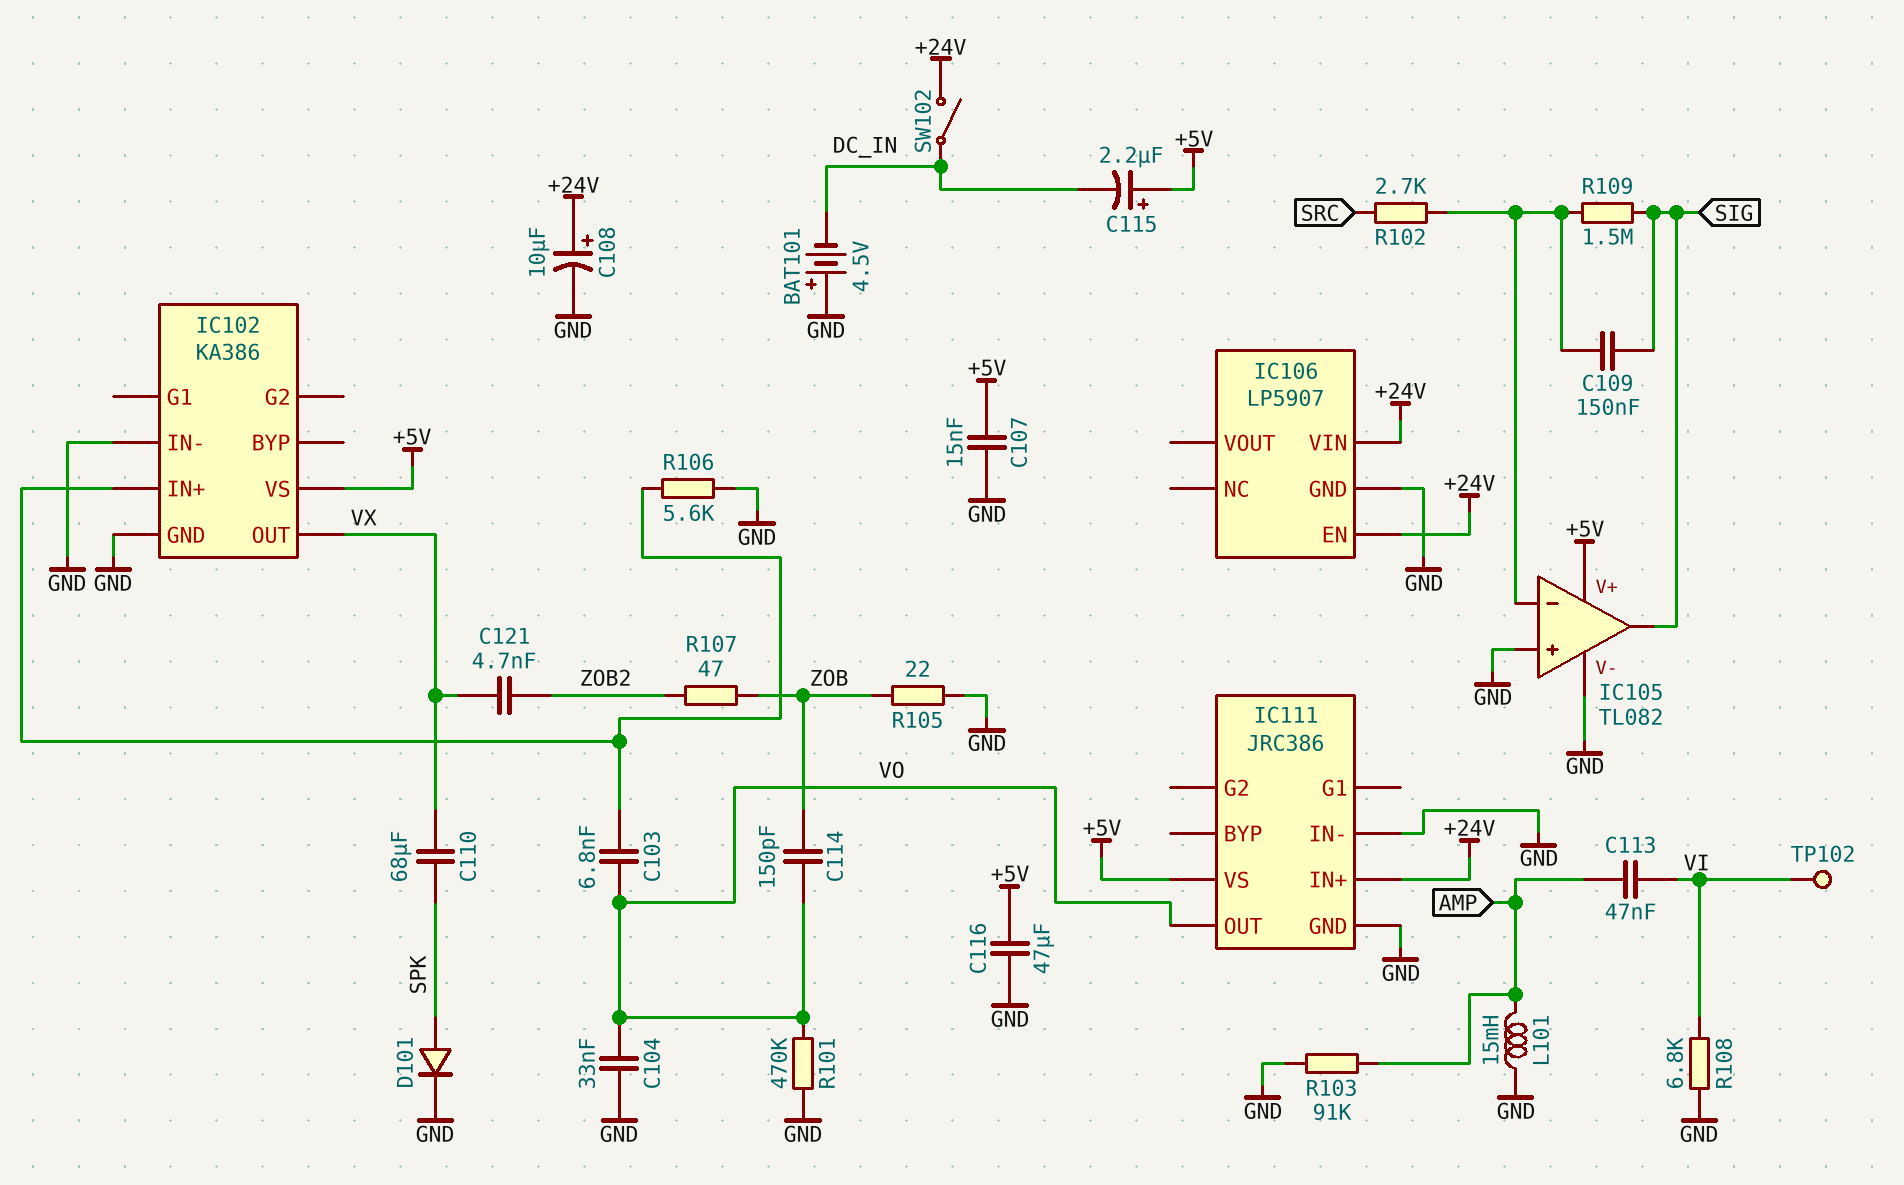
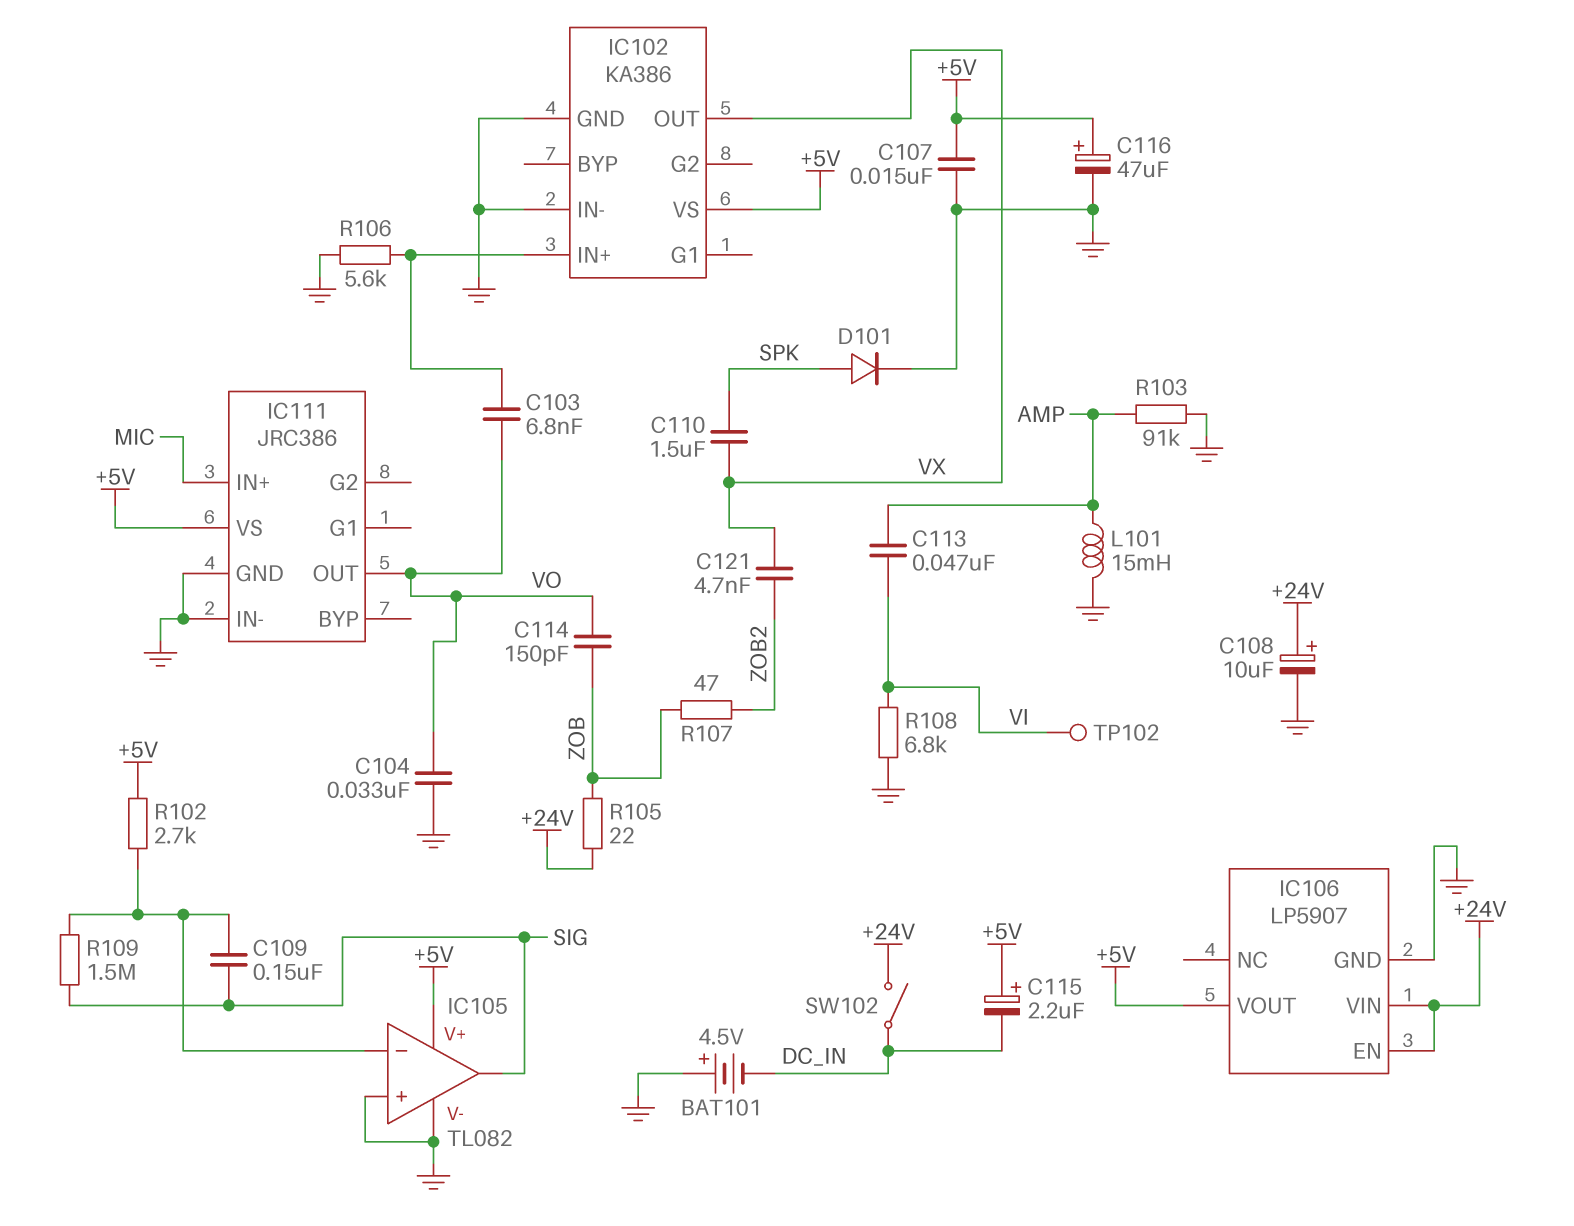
C110: 68uF (SPK, VX) -> 1.5uF (SPK, VX)
C116: 47uF (+5V, GND) -> 47uF (plus +5V, minus GND)
IC106 pin VOUT: none -> +5V
IC111 pin IN+: +24V -> MIC
R101: 470k (GND, VO) -> none
R102: 2.7k (IC105/in-, SRC) -> 2.7k (+5V, IC105/in-)
R105: 22 (GND, ZOB) -> 22 (+24V, ZOB)

